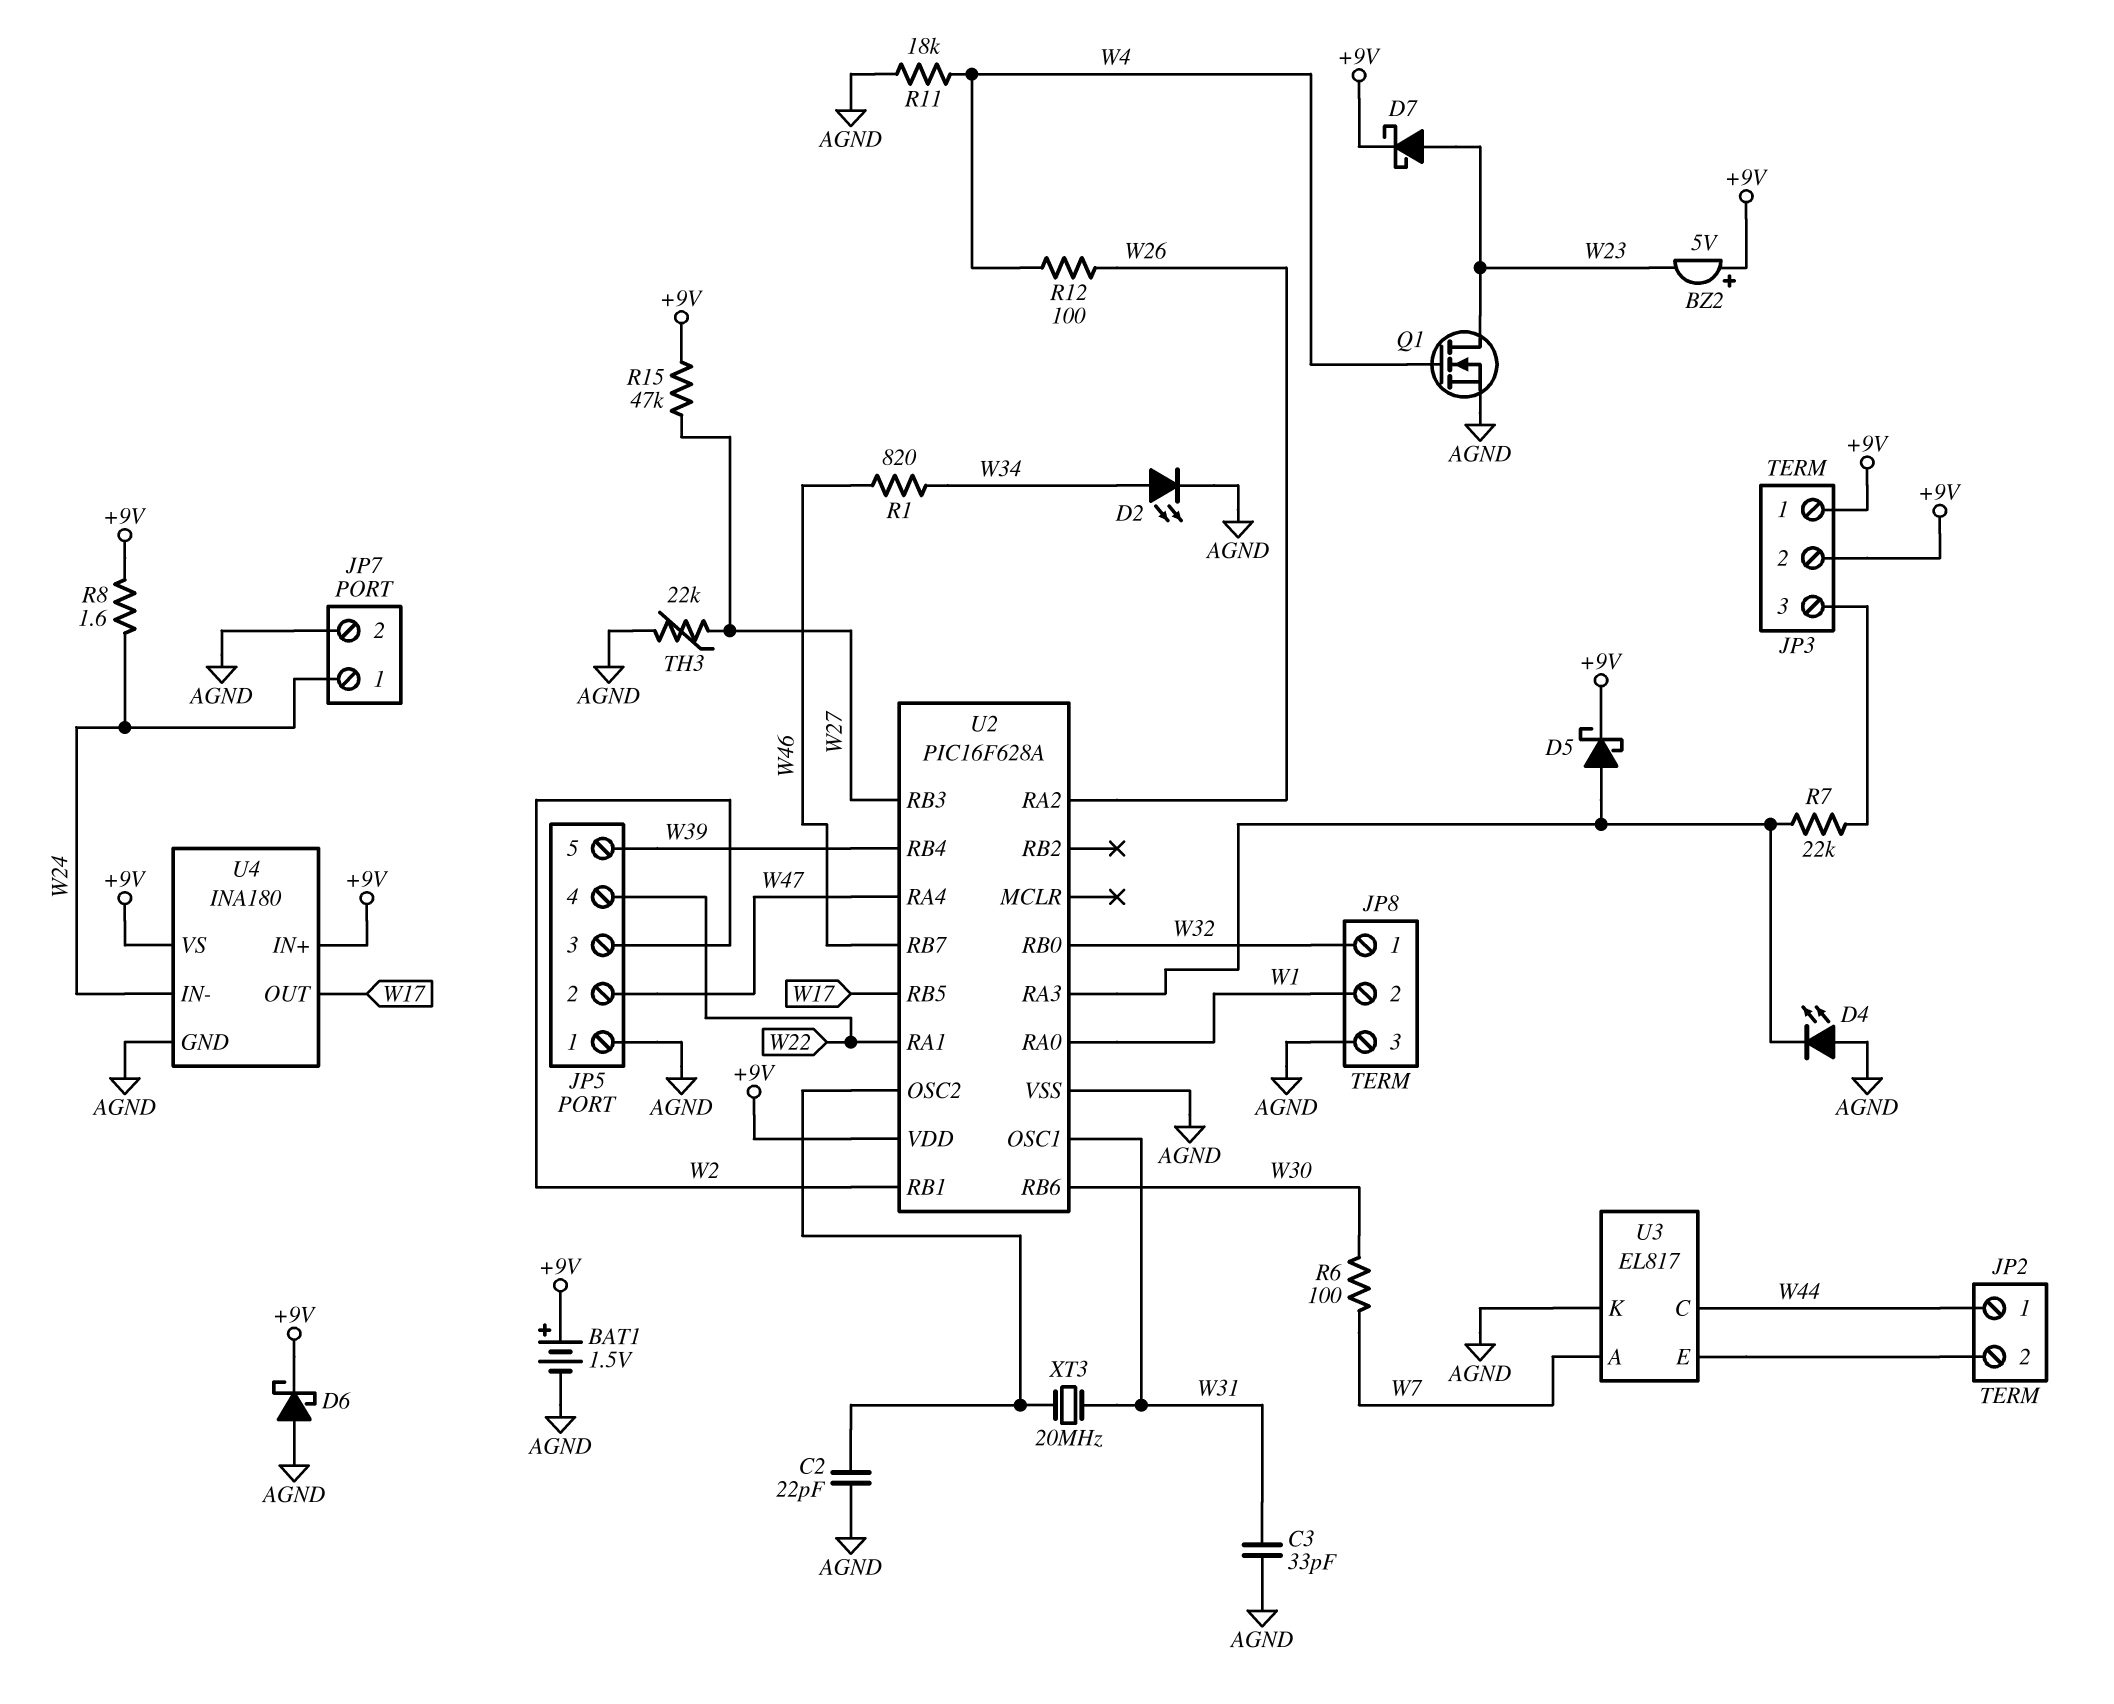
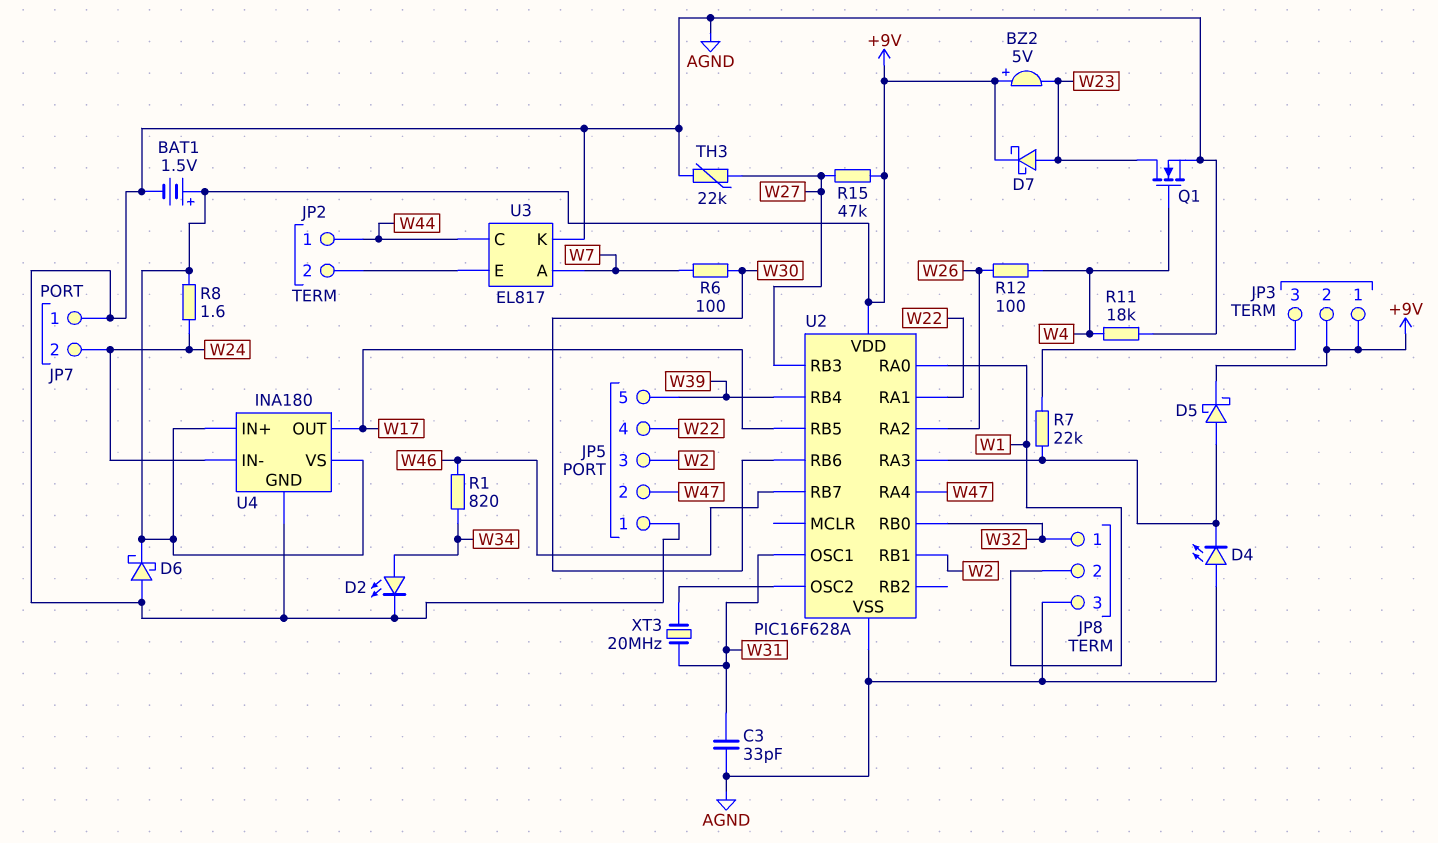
C2: 22pF (AGND, U2/OSC2) -> none
JP7 pin 1: W24 -> AGND
JP7 pin 2: AGND -> W24

